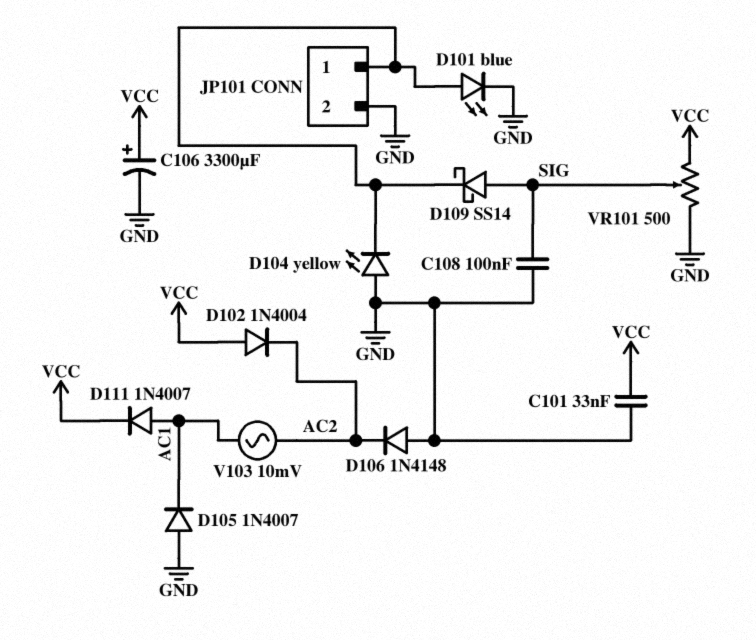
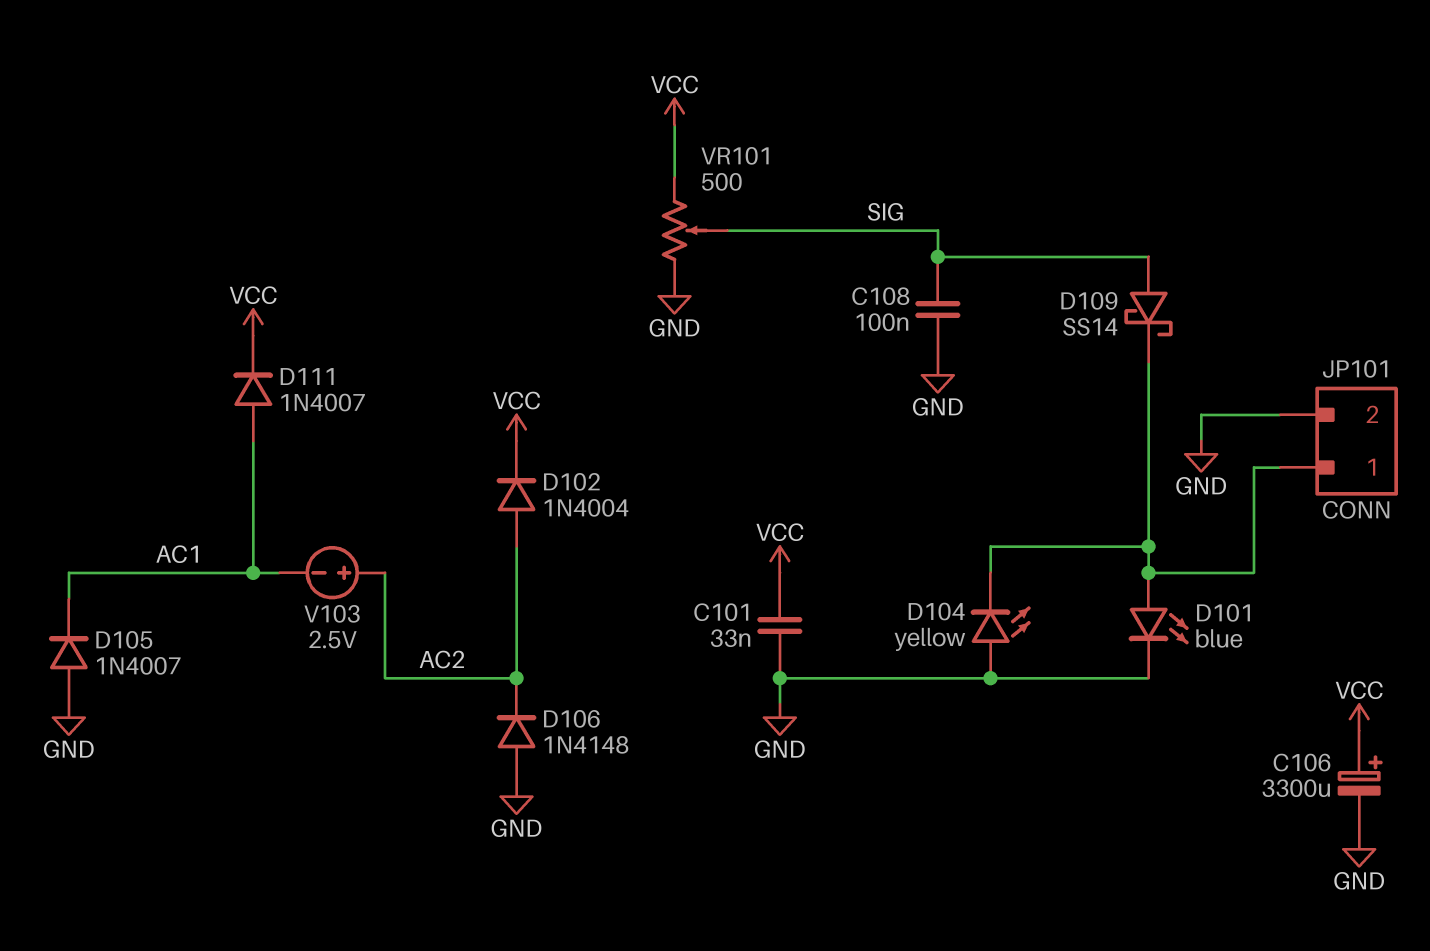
D102: diode 1N4004 (A VCC, K AC2) -> diode 1N4004 (A AC2, K VCC)
V103: AC 10mV (AC1, AC2) -> 2.5V (plus AC2, minus AC1)

